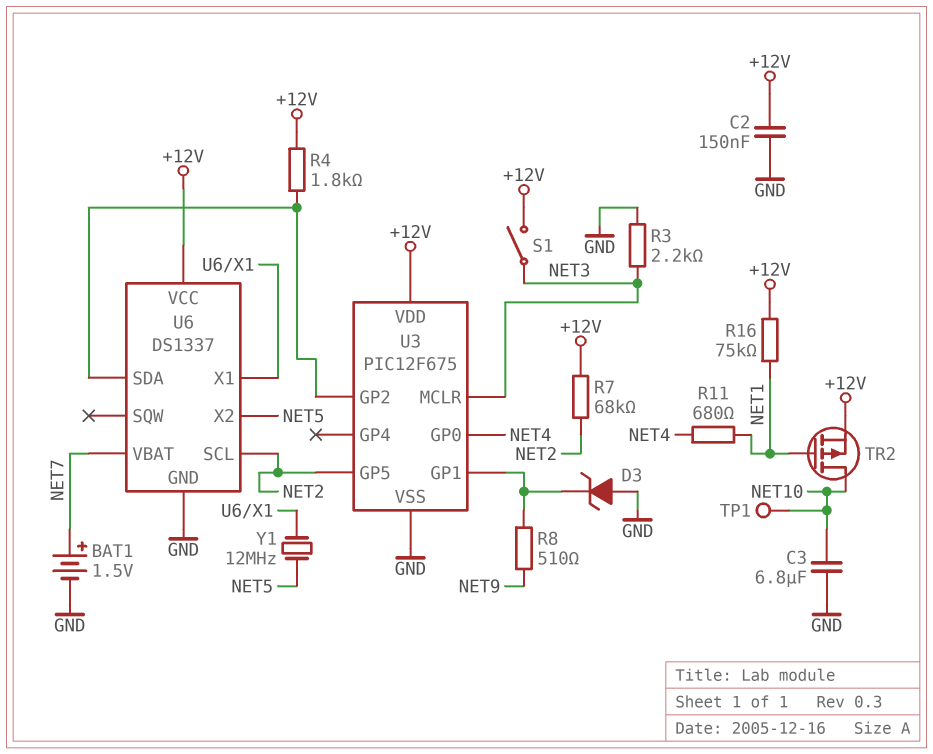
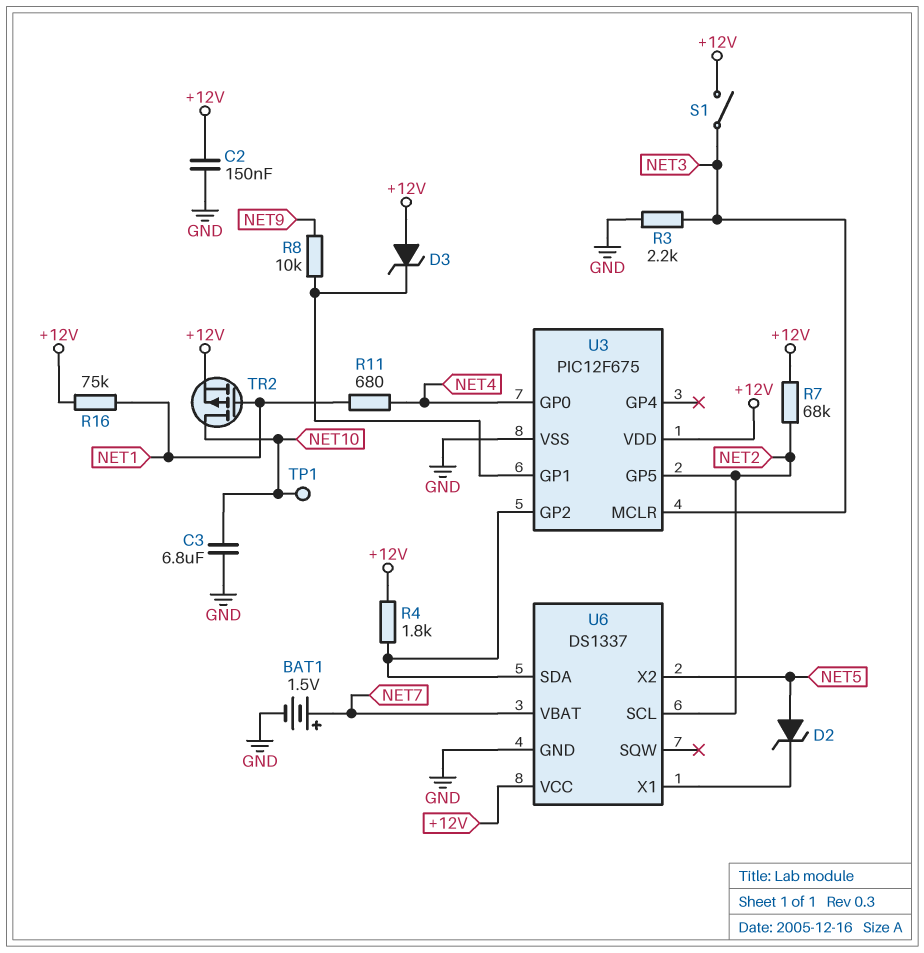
D2: none -> zener (A NET5, K U6/X1)
D3: zener (A GND, K U3/GP1) -> zener (A +12V, K U3/GP1)
R8: 510 (NET9, U3/GP1) -> 10k (NET9, U3/GP1)
Y1: 12MHz (NET5, U6/X1) -> none

